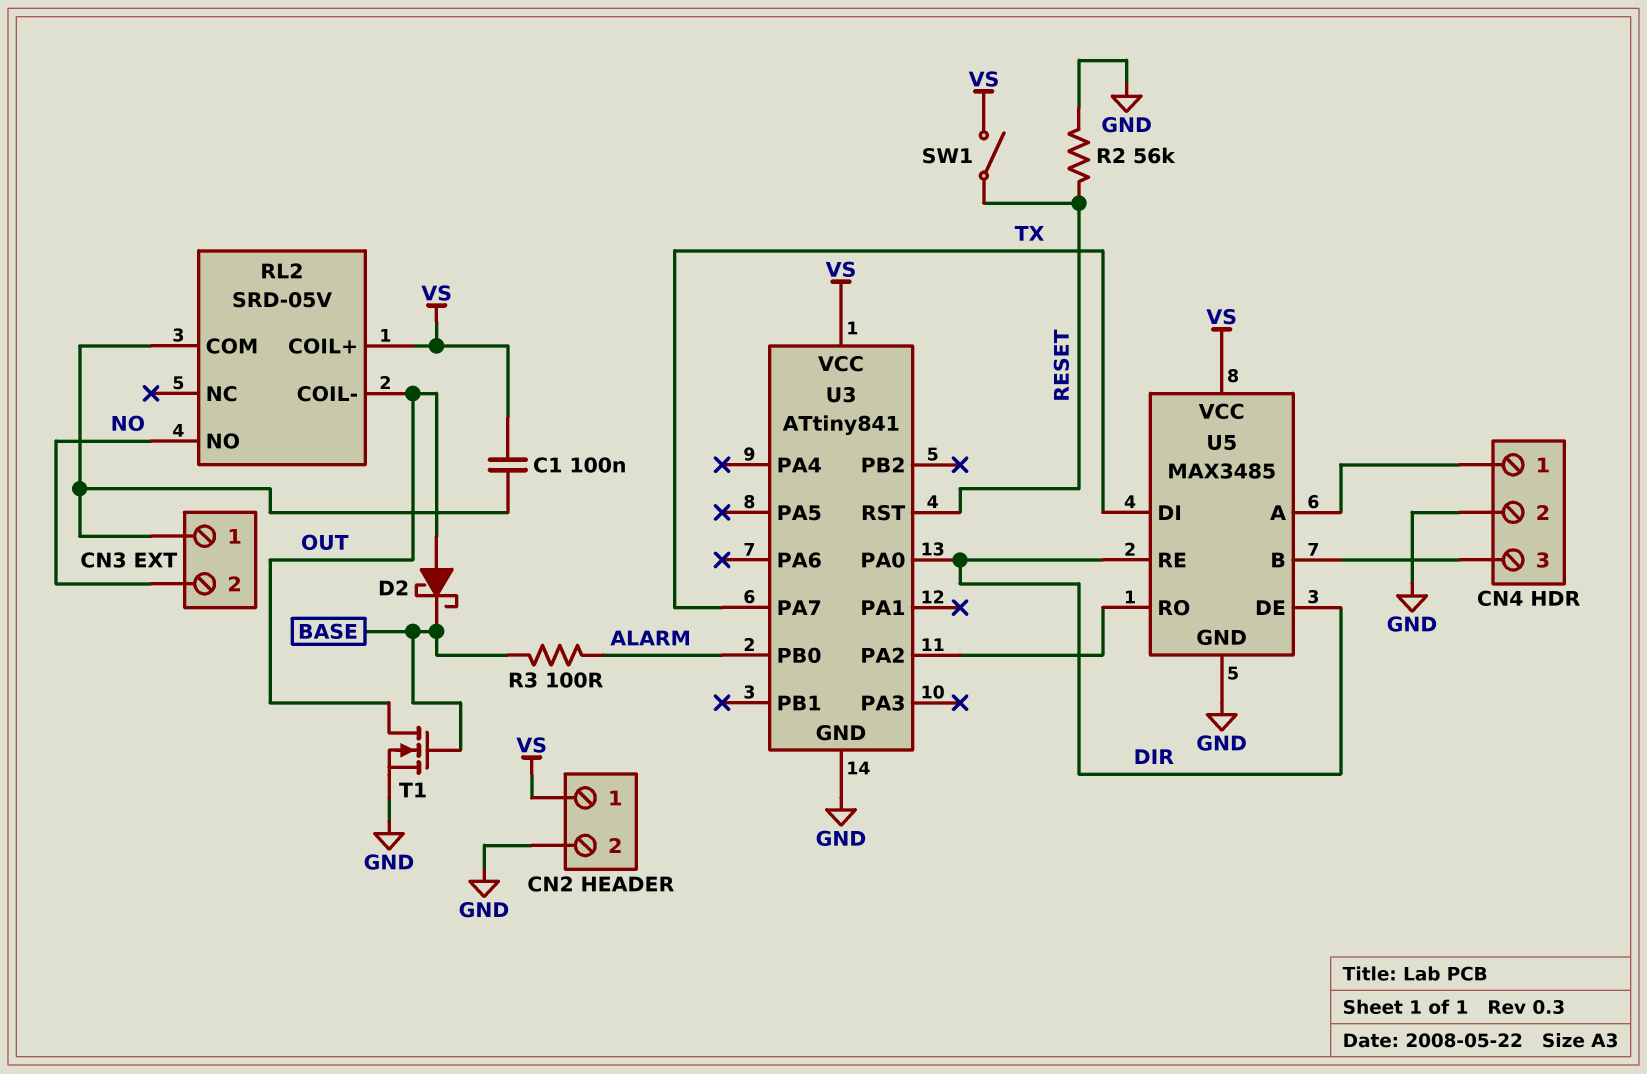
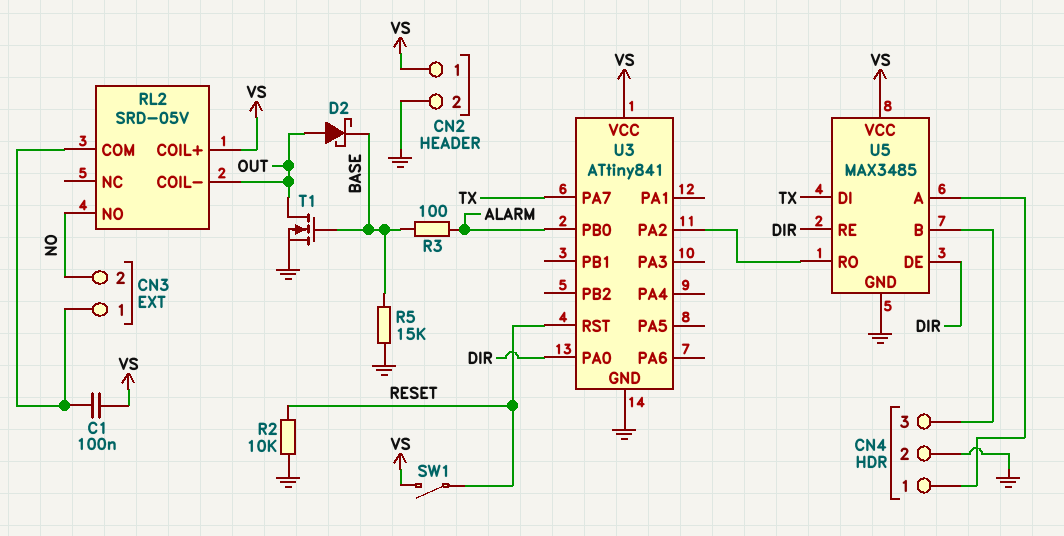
R2: 56k (GND, RESET) -> 10k (GND, RESET)
R5: none -> 15k (BASE, GND)

